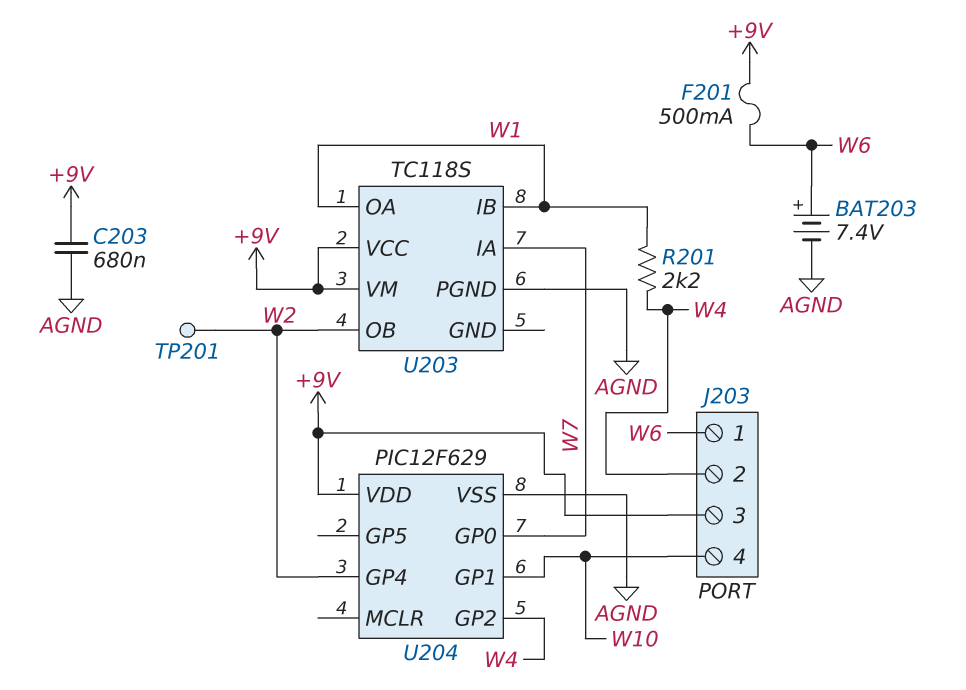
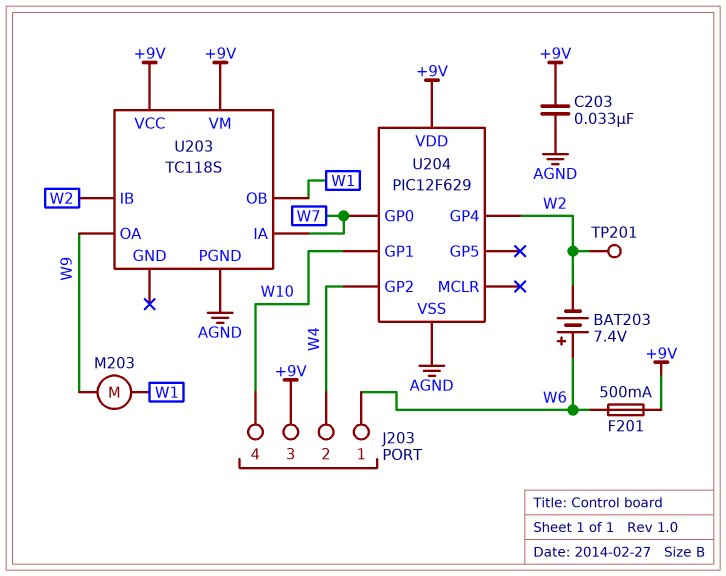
BAT203: 7.4V (plus W6, minus AGND) -> 7.4V (plus W6, minus W2)
C203: 680nF (+9V, AGND) -> 33nF (+9V, AGND)
M203: none -> motor (W1, W9)
R201: 2.2k (W1, W4) -> none
U203 pin IB: W1 -> W2
U203 pin OA: W1 -> W9
U203 pin OB: W2 -> W1

